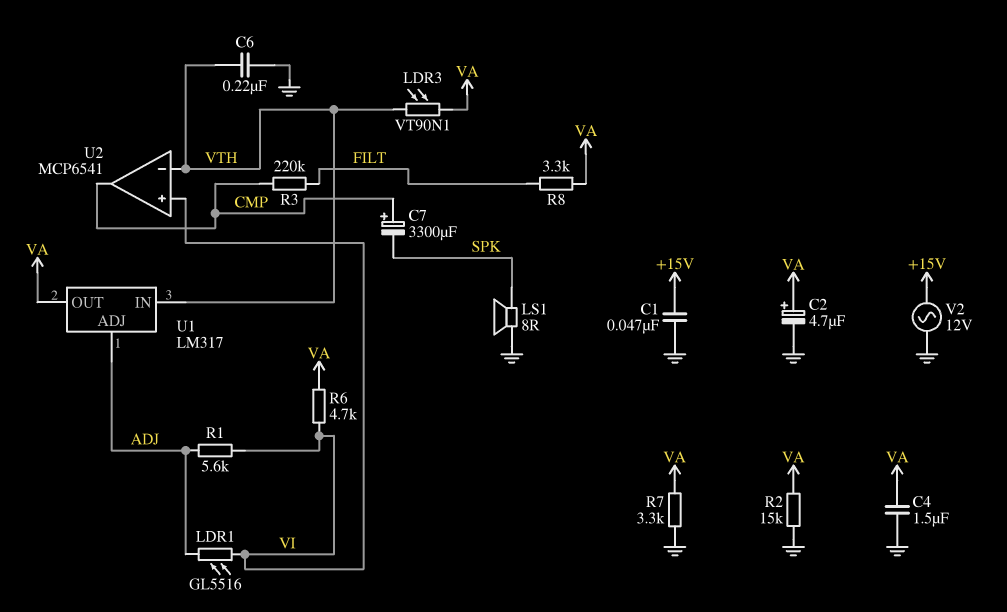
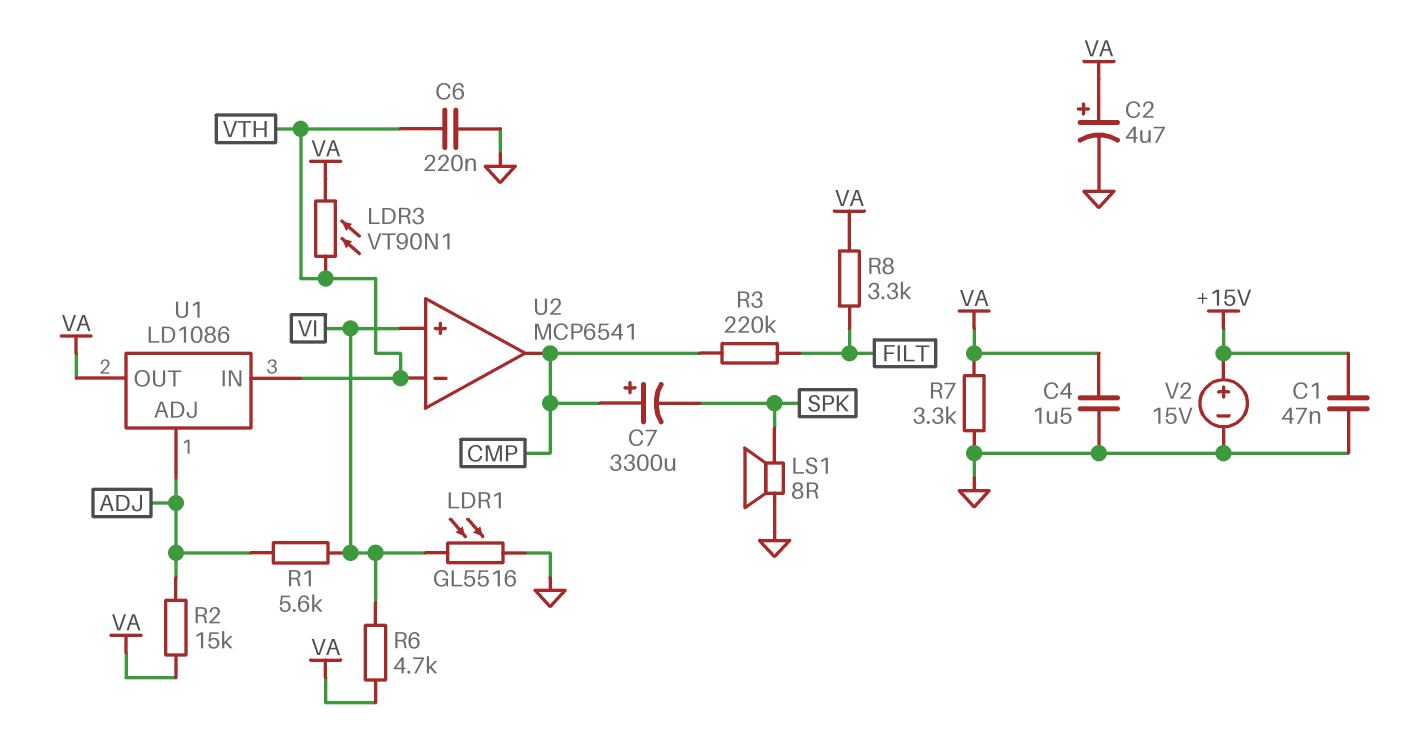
LDR1: GL5516 (ADJ, VI) -> GL5516 (GND, VI)
R2: 15k (GND, VA) -> 15k (ADJ, VA)
U1: LM317 -> LD1086
V2: AC 12V (+15V, GND) -> 15V (plus +15V, minus GND)

